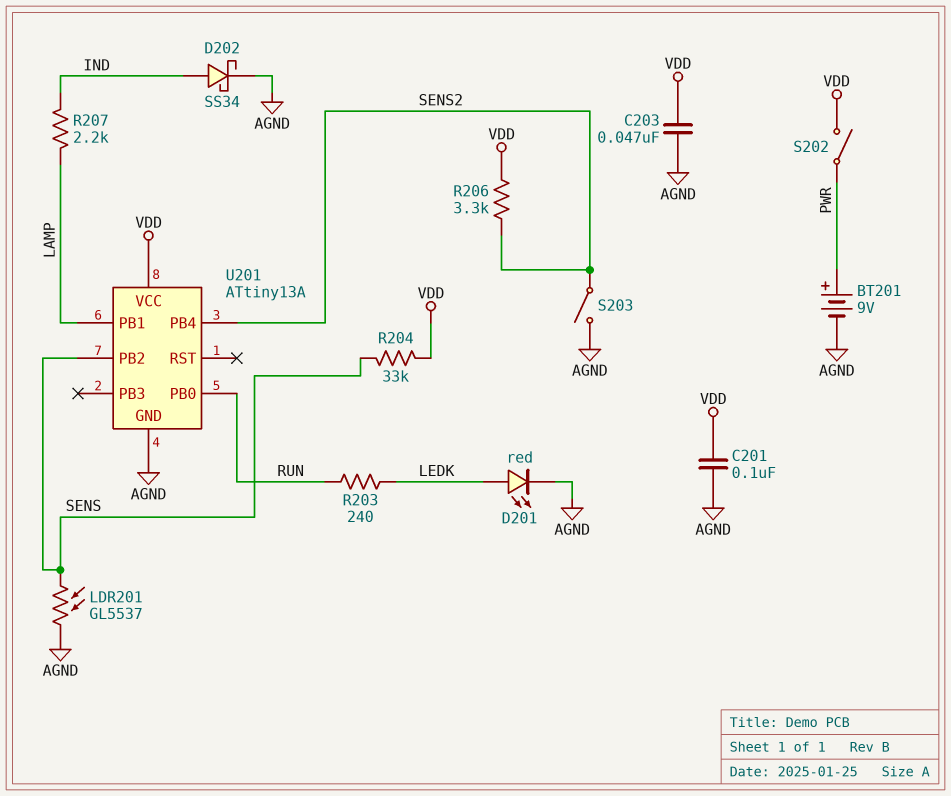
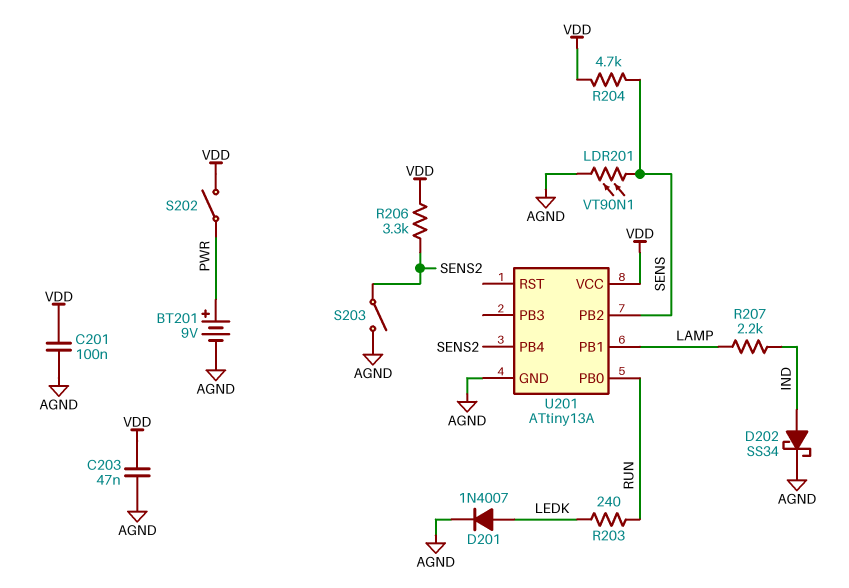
D201: LED red (A LEDK, K AGND) -> diode 1N4007 (A LEDK, K AGND)
LDR201: GL5537 (AGND, SENS) -> VT90N1 (AGND, SENS)
R204: 33k (SENS, VDD) -> 4.7k (SENS, VDD)

